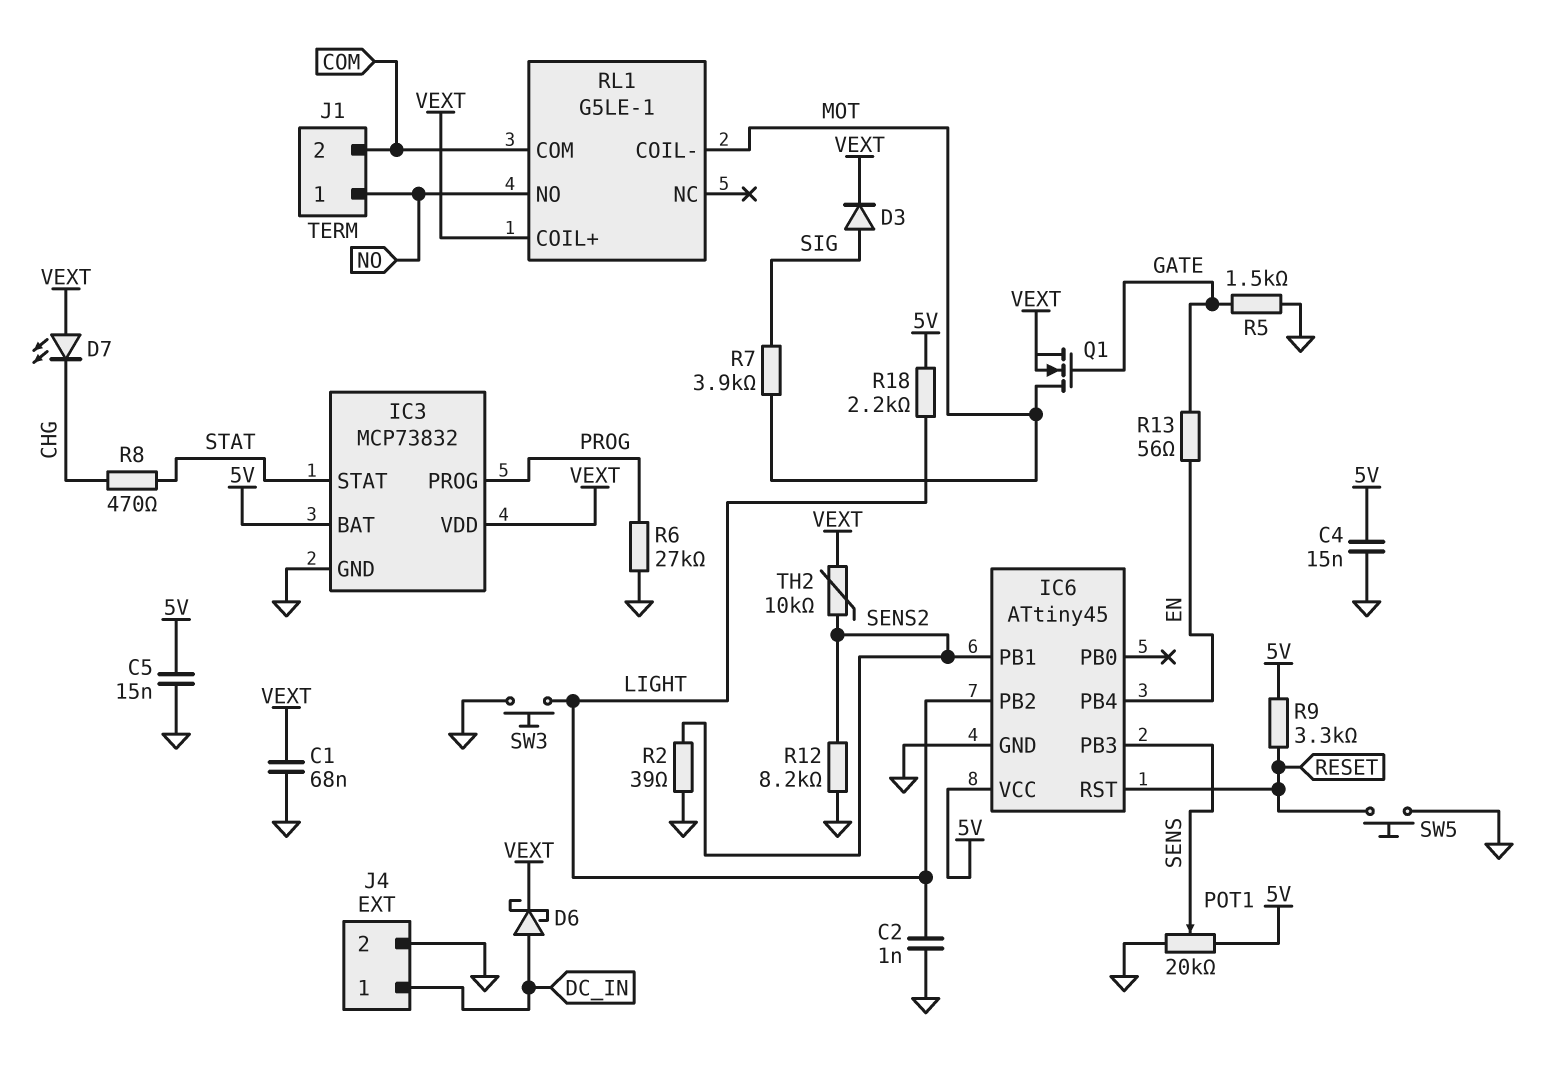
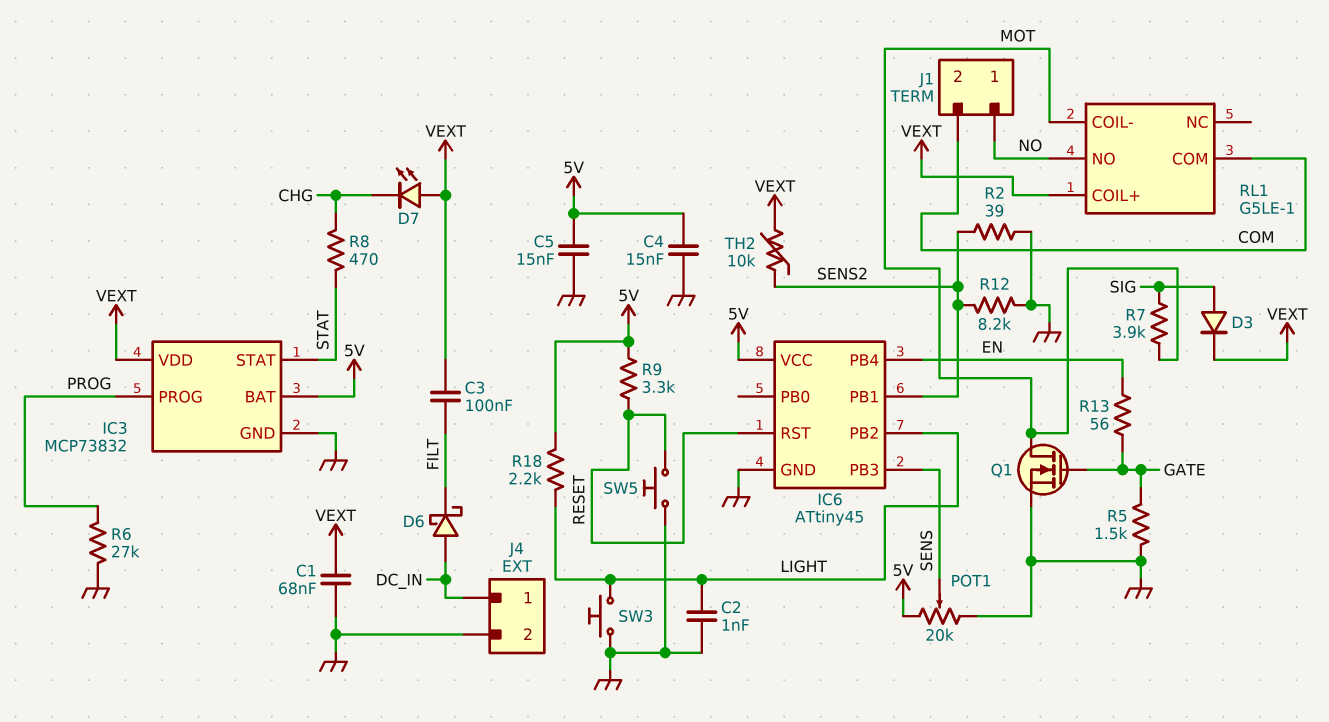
C3: none -> 100nF (FILT, VEXT)
D6: schottky (A DC_IN, K VEXT) -> schottky (A DC_IN, K FILT)
Q1: NMOS (G GATE, D MOT, S VEXT) -> NMOS (G GATE, D MOT, S GND)

